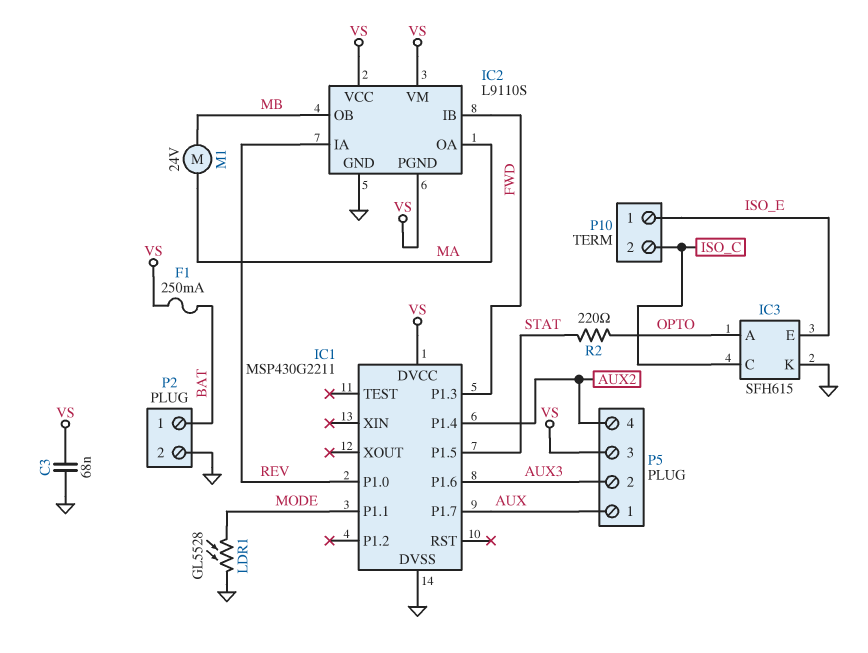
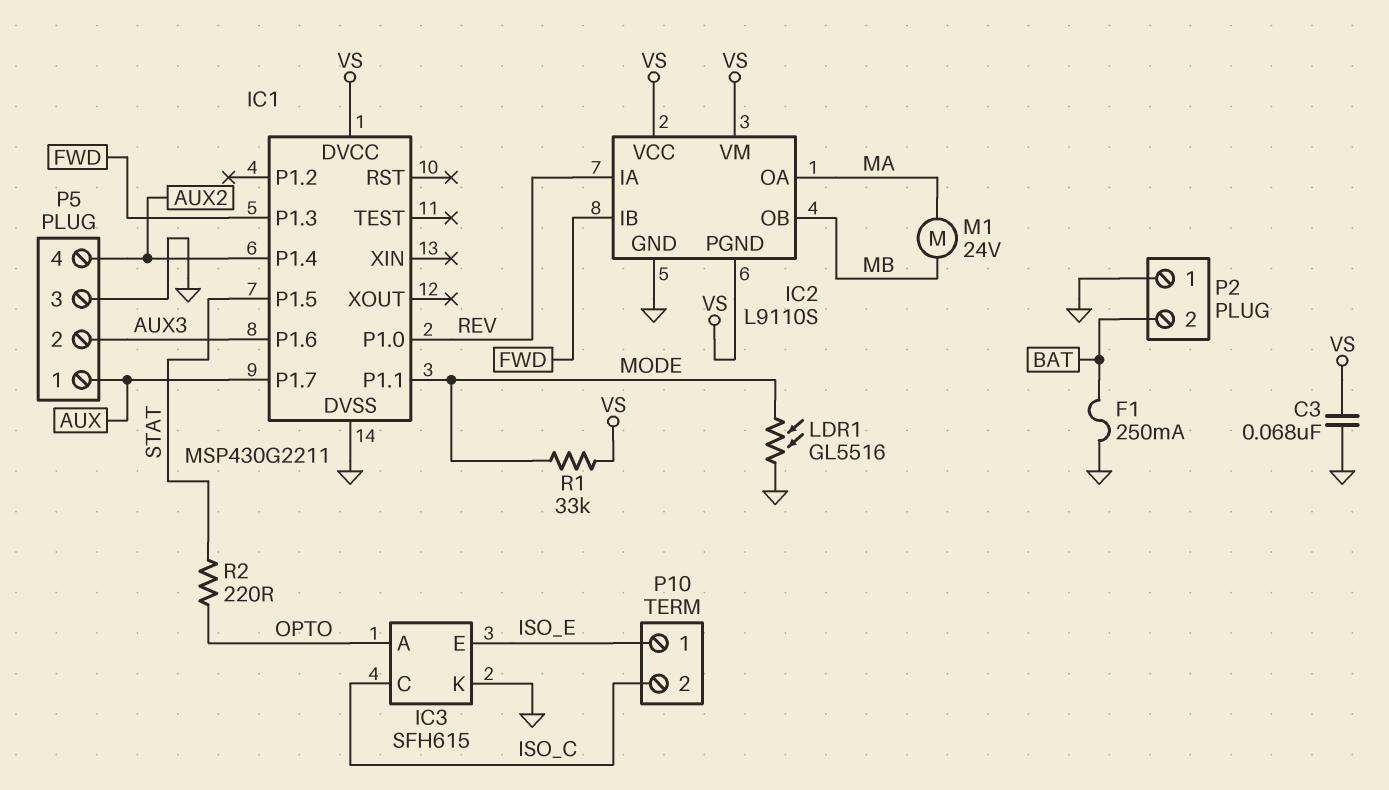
F1: 250mA (BAT, VS) -> 250mA (BAT, GND)
LDR1: GL5528 (GND, MODE) -> GL5516 (GND, MODE)
P2 pin 1: BAT -> GND
P2 pin 2: GND -> BAT
P5 pin 3: VS -> GND
R1: none -> 33k (MODE, VS)

